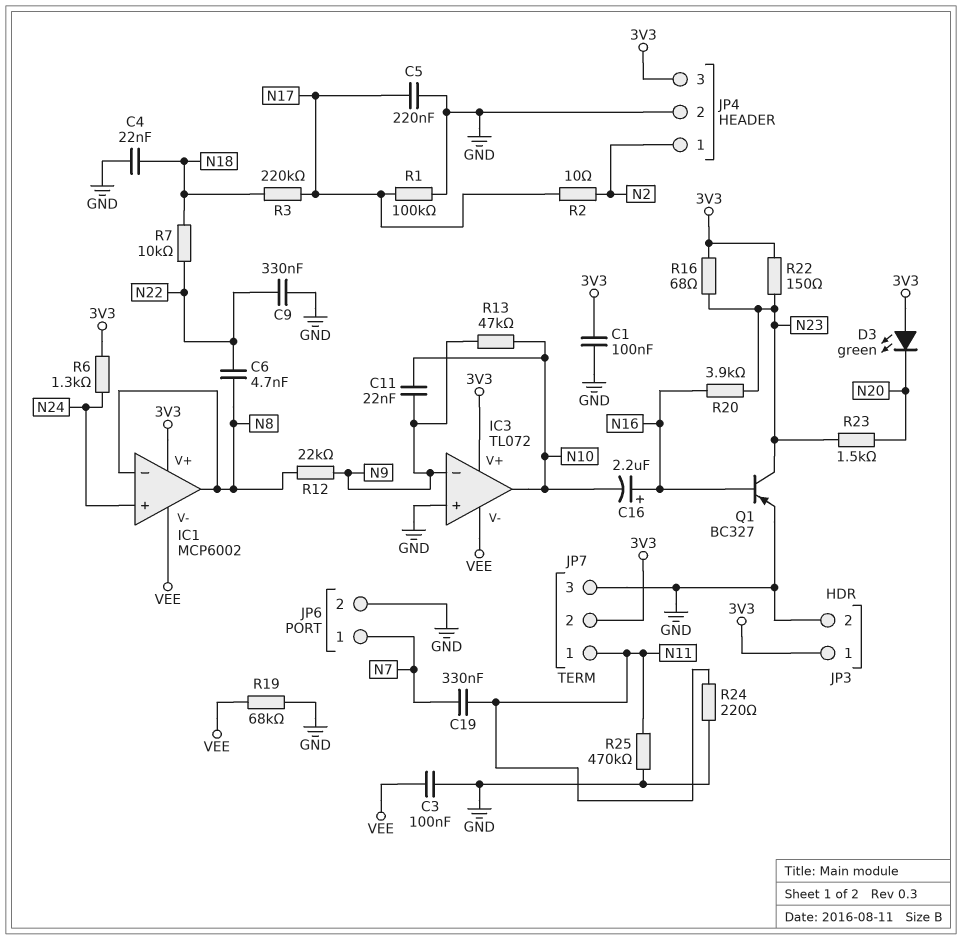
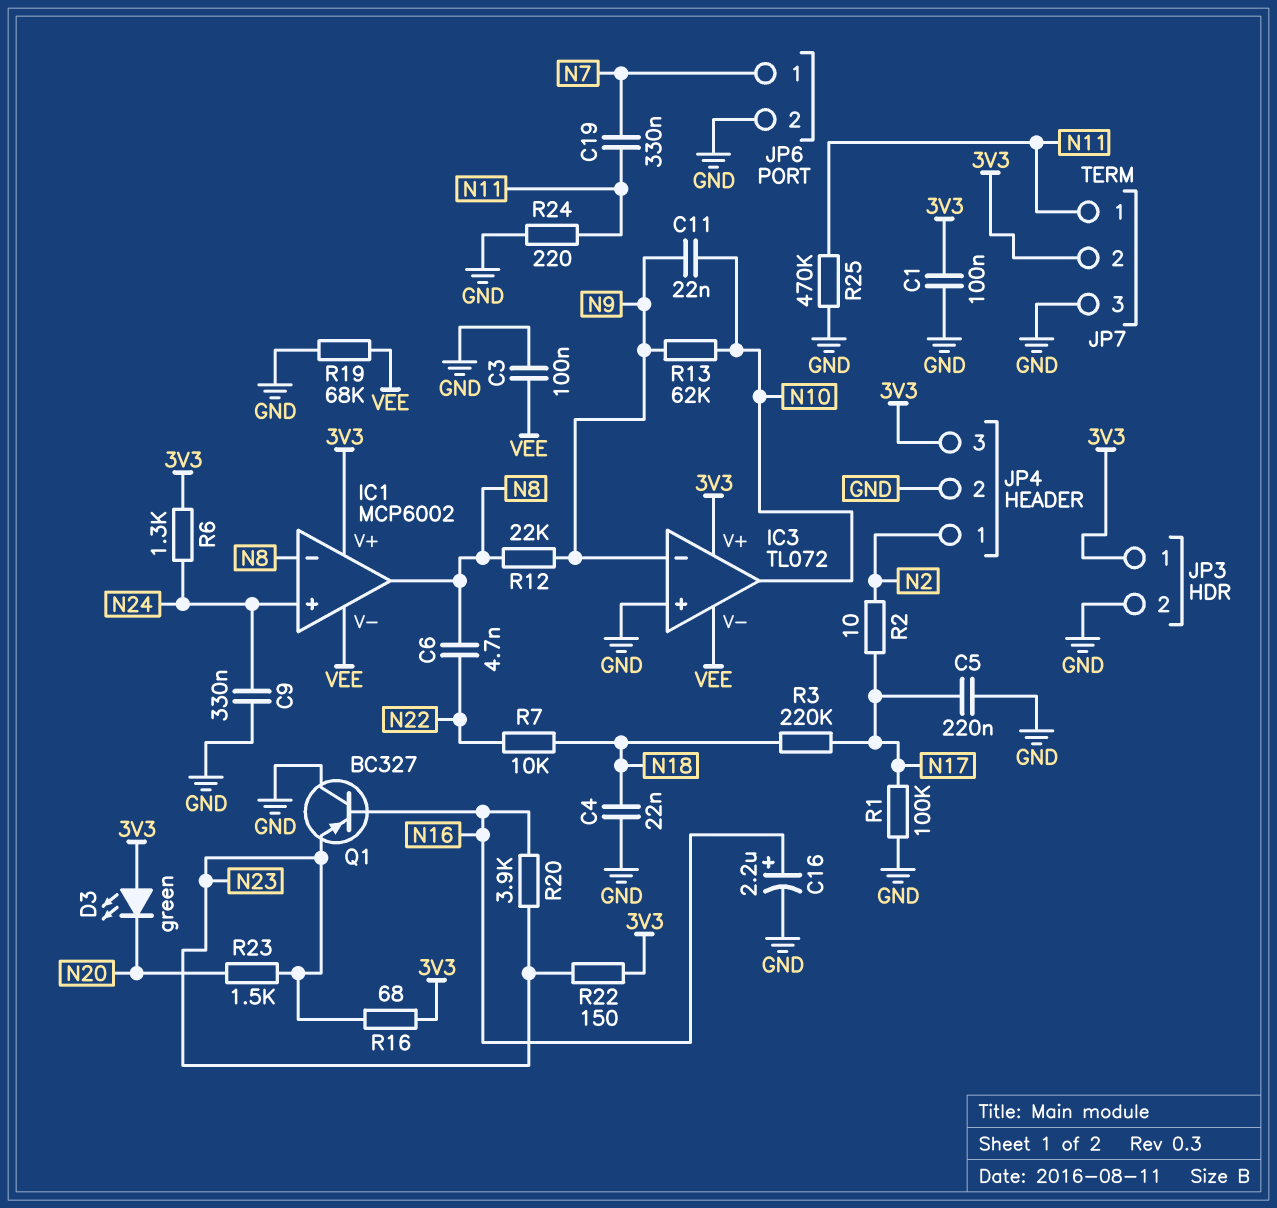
C9: 330nF (GND, N22) -> 330nF (GND, N24)
C16: 2.2uF (plus N16, minus N10) -> 2.2uF (plus N16, minus GND)
Q1: PNP BC327 (B N16, C N23, E GND) -> PNP BC327 (B N16, C GND, E N23)
R13: 47k (N9, N10) -> 62k (N9, N10)

